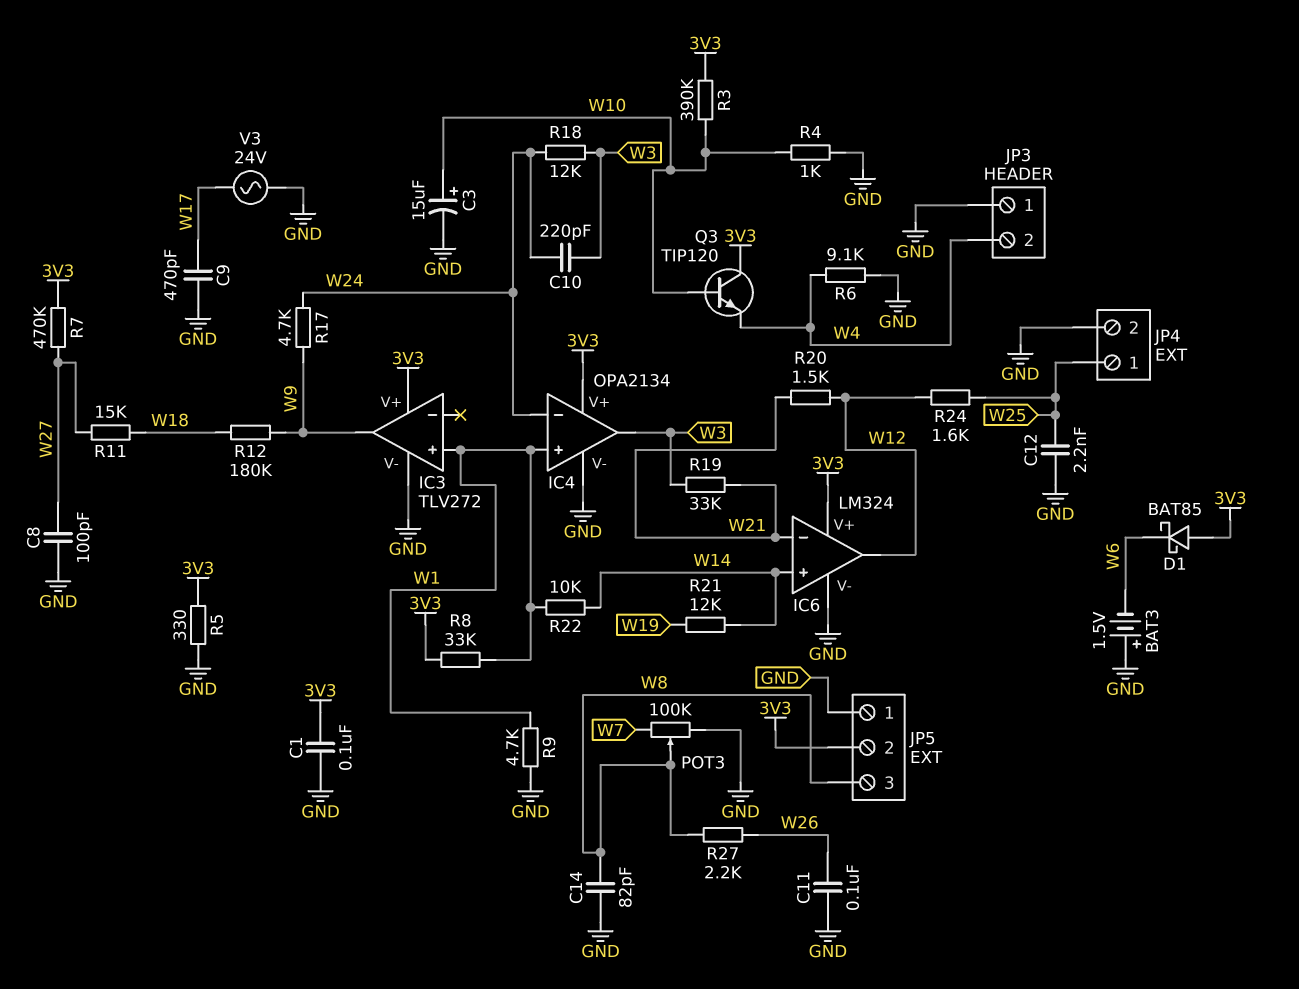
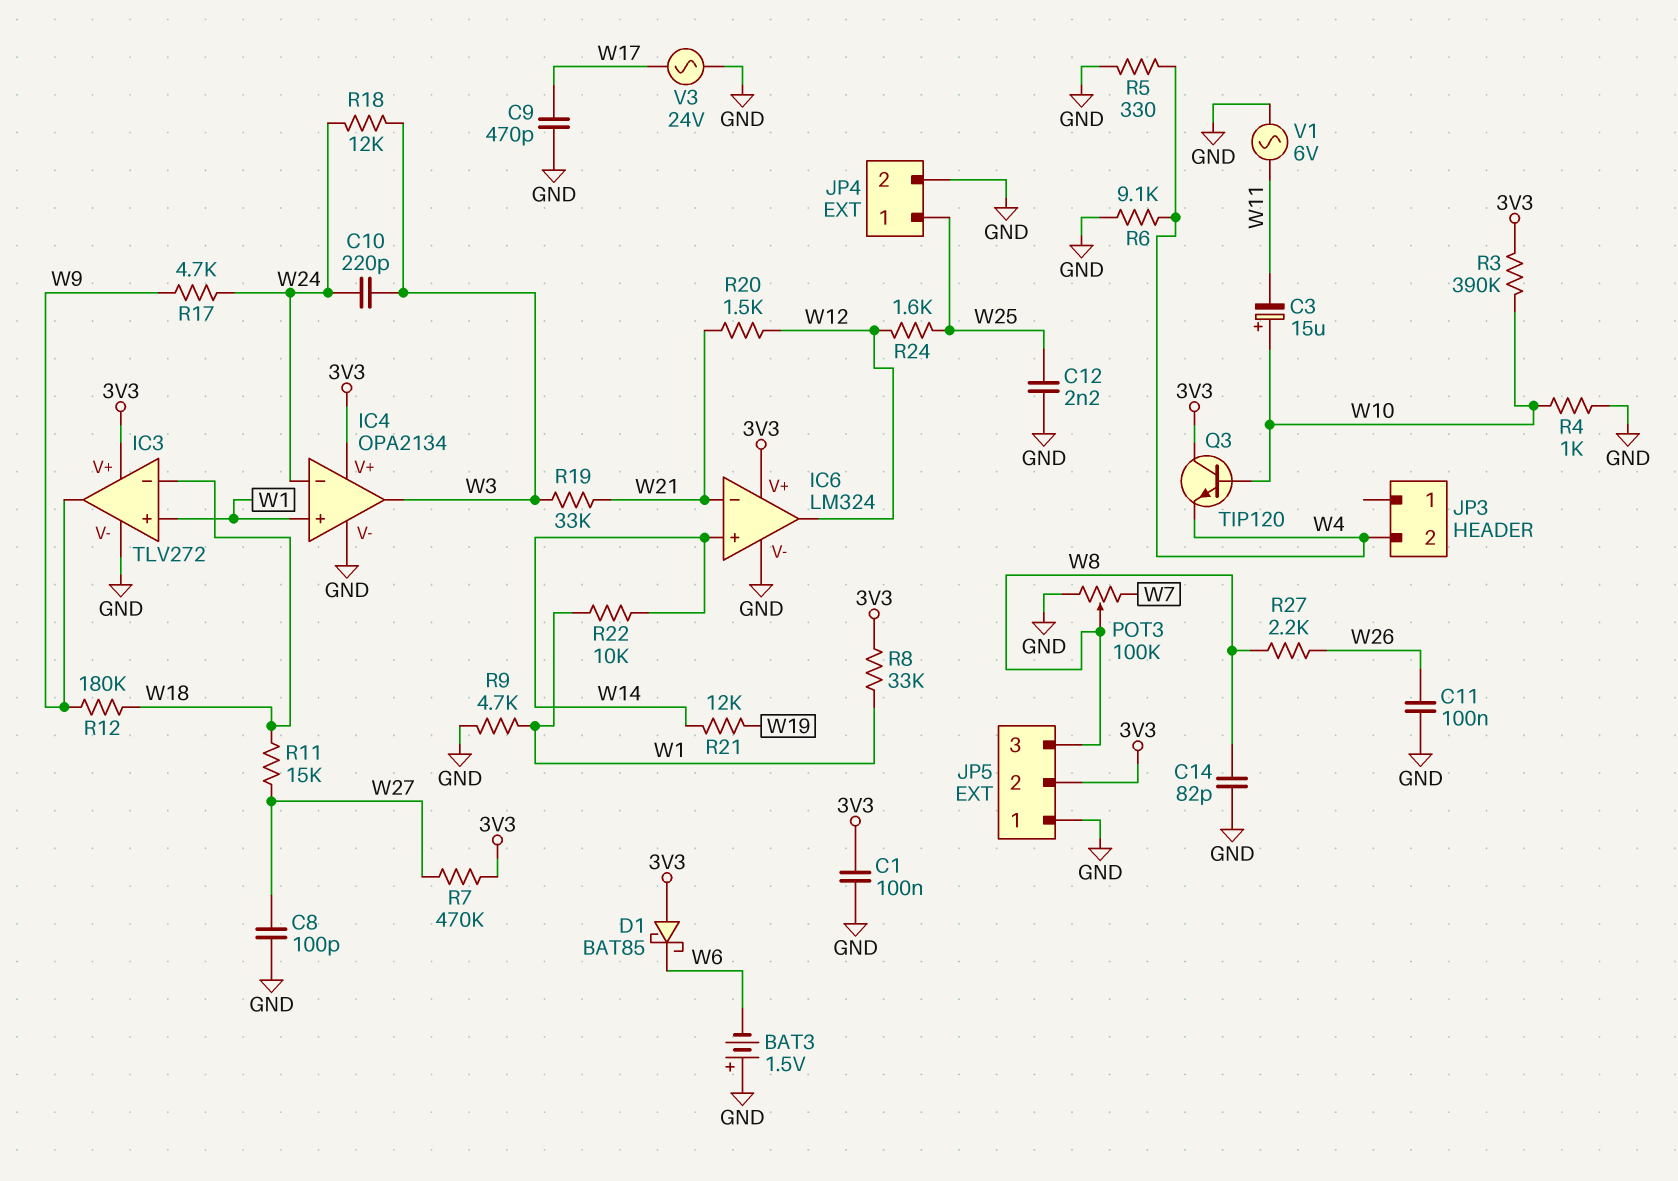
C3: 15uF (plus W10, minus GND) -> 15uF (plus W10, minus W11)
IC3 pin in-: none -> W18
JP3 pin 1: GND -> none
R5: 330 (3V3, GND) -> 330 (GND, W4)
V1: none -> AC 6V (GND, W11)

